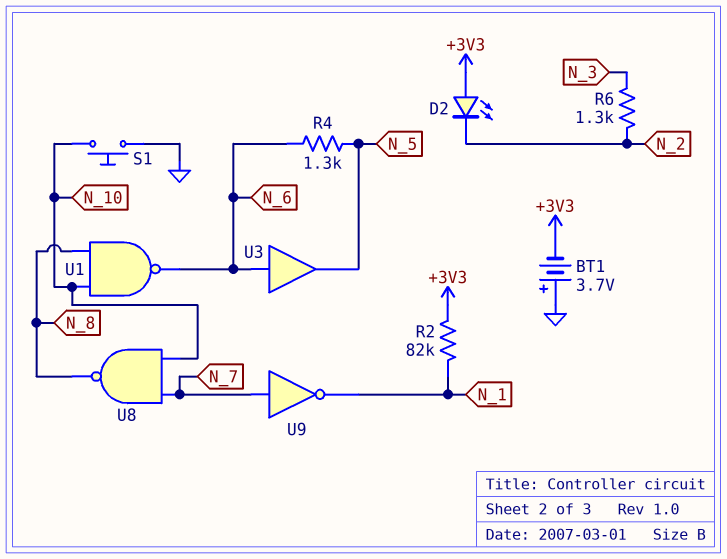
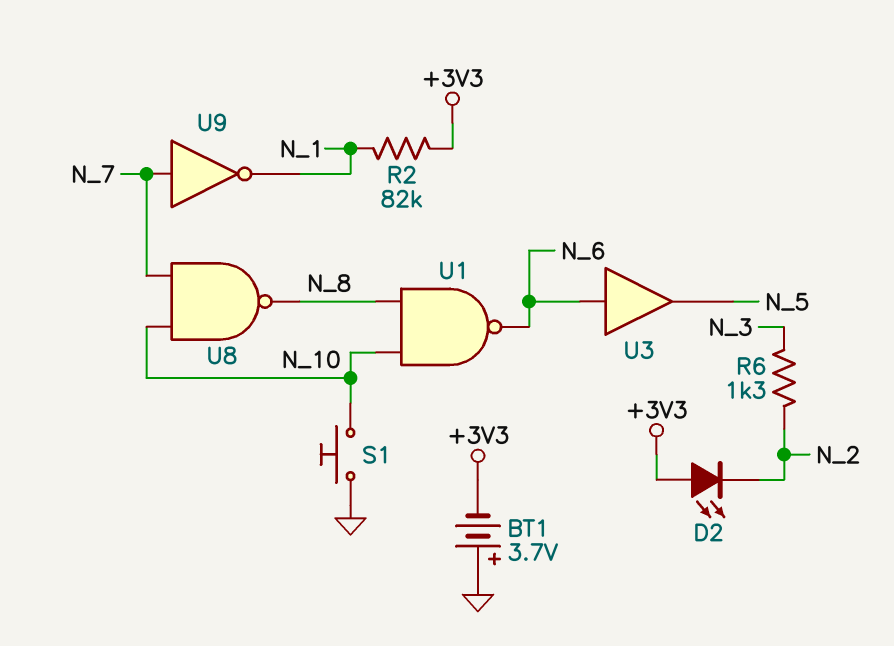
R4: 1.3k (N_5, N_6) -> none

